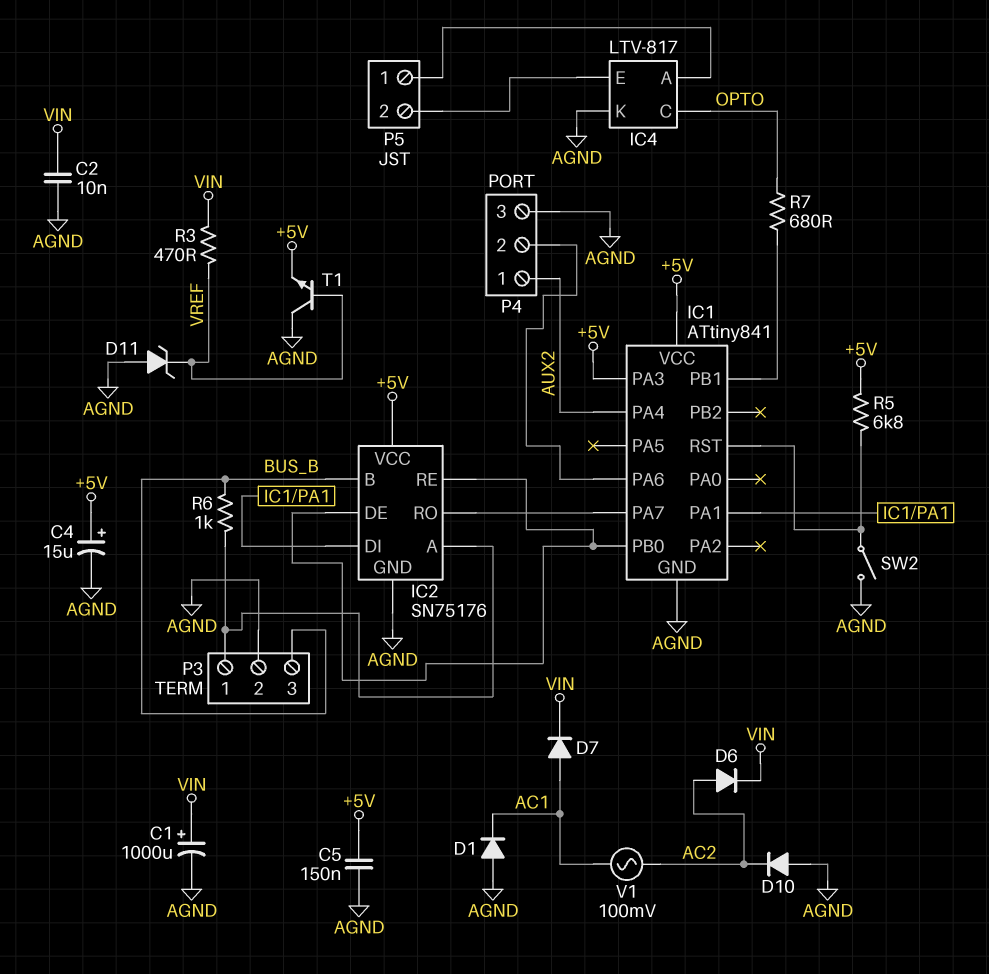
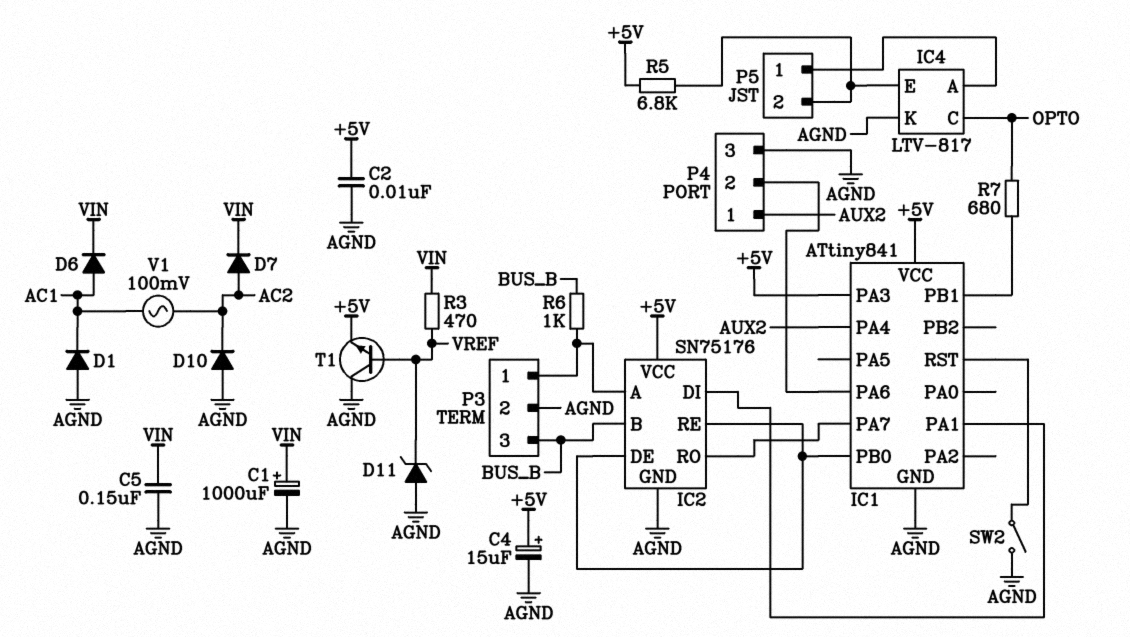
C2: 10nF (AGND, VIN) -> 10nF (+5V, AGND)
C5: 150nF (+5V, AGND) -> 150nF (AGND, VIN)
D6: diode (A AC2, K VIN) -> diode (A AC1, K VIN)
D7: diode (A AC1, K VIN) -> diode (A AC2, K VIN)
R5: 6.8k (+5V, IC1/RST) -> 6.8k (+5V, IC4/E)

